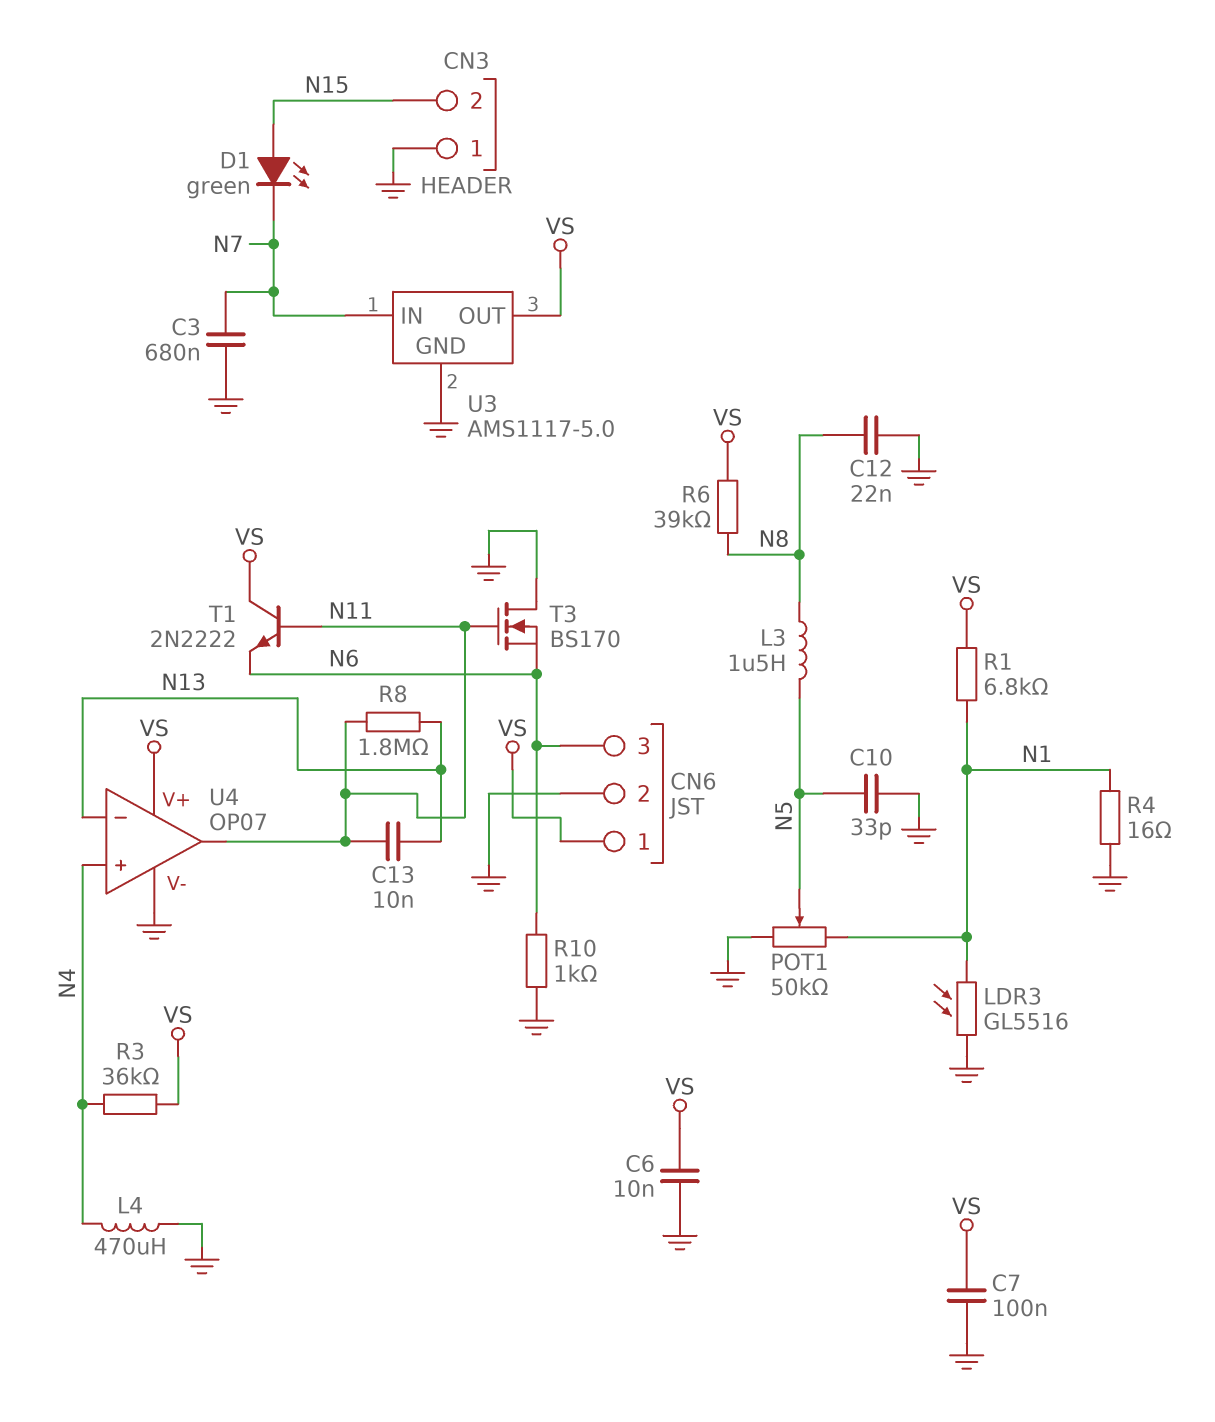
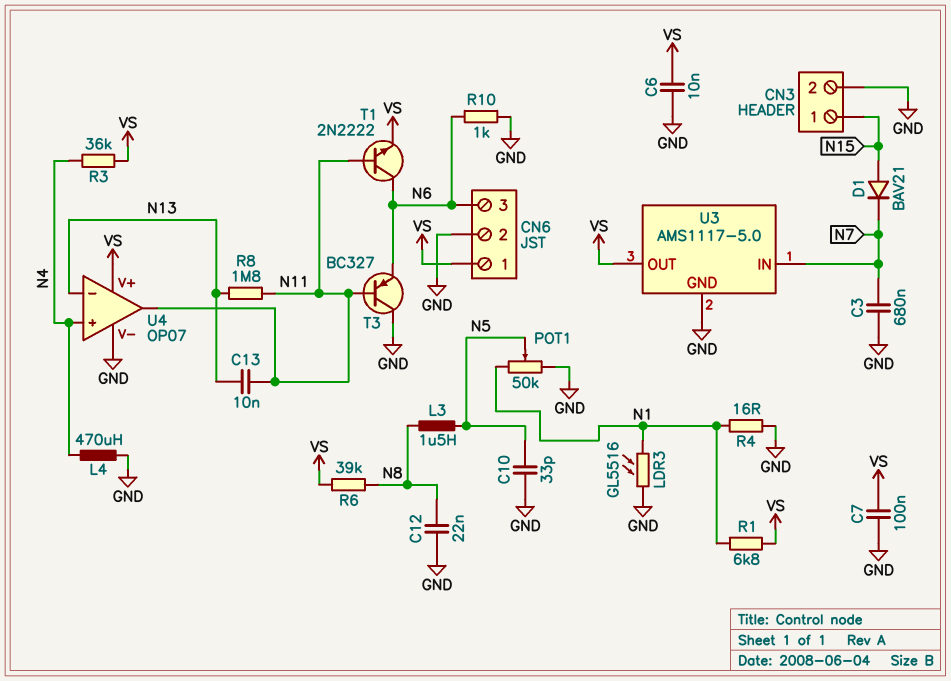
CN3 pin 1: GND -> N15
CN3 pin 2: N15 -> GND
D1: LED green (A N15, K N7) -> diode BAV21 (A N15, K N7)
T1: NPN 2N2222 (B N11, C VS, E N6) -> NPN 2N2222 (B N11, C N6, E VS)
T3: NMOS BS170 (G N11, D GND, S N6) -> PNP BC327 (B N11, C GND, E N6)

